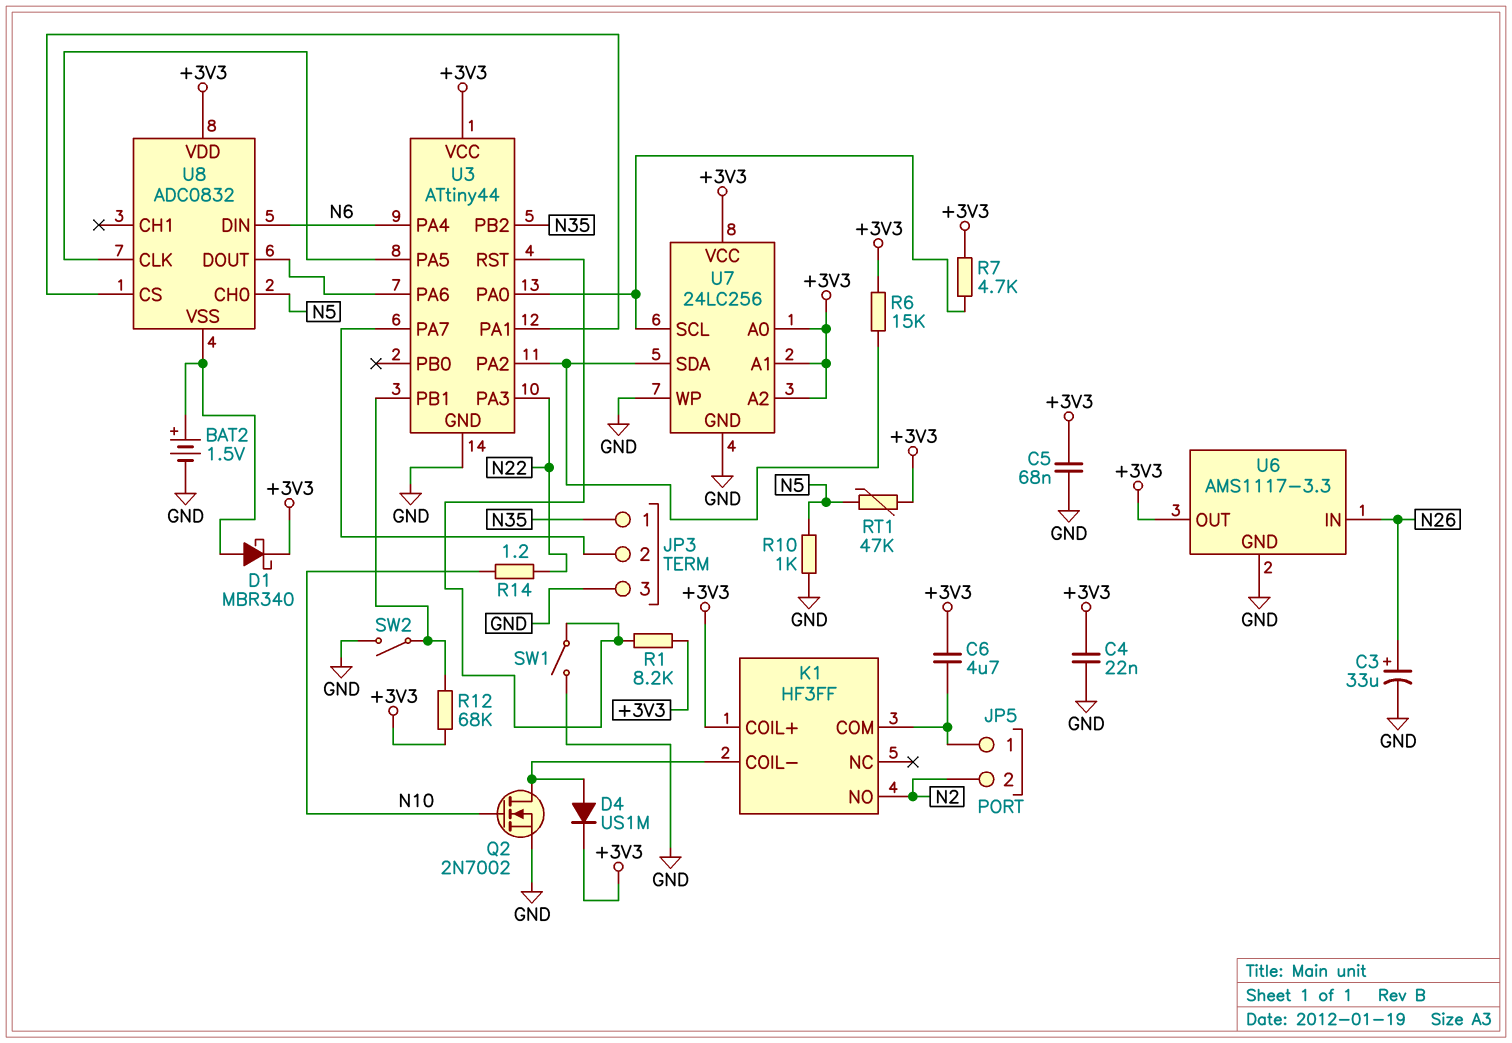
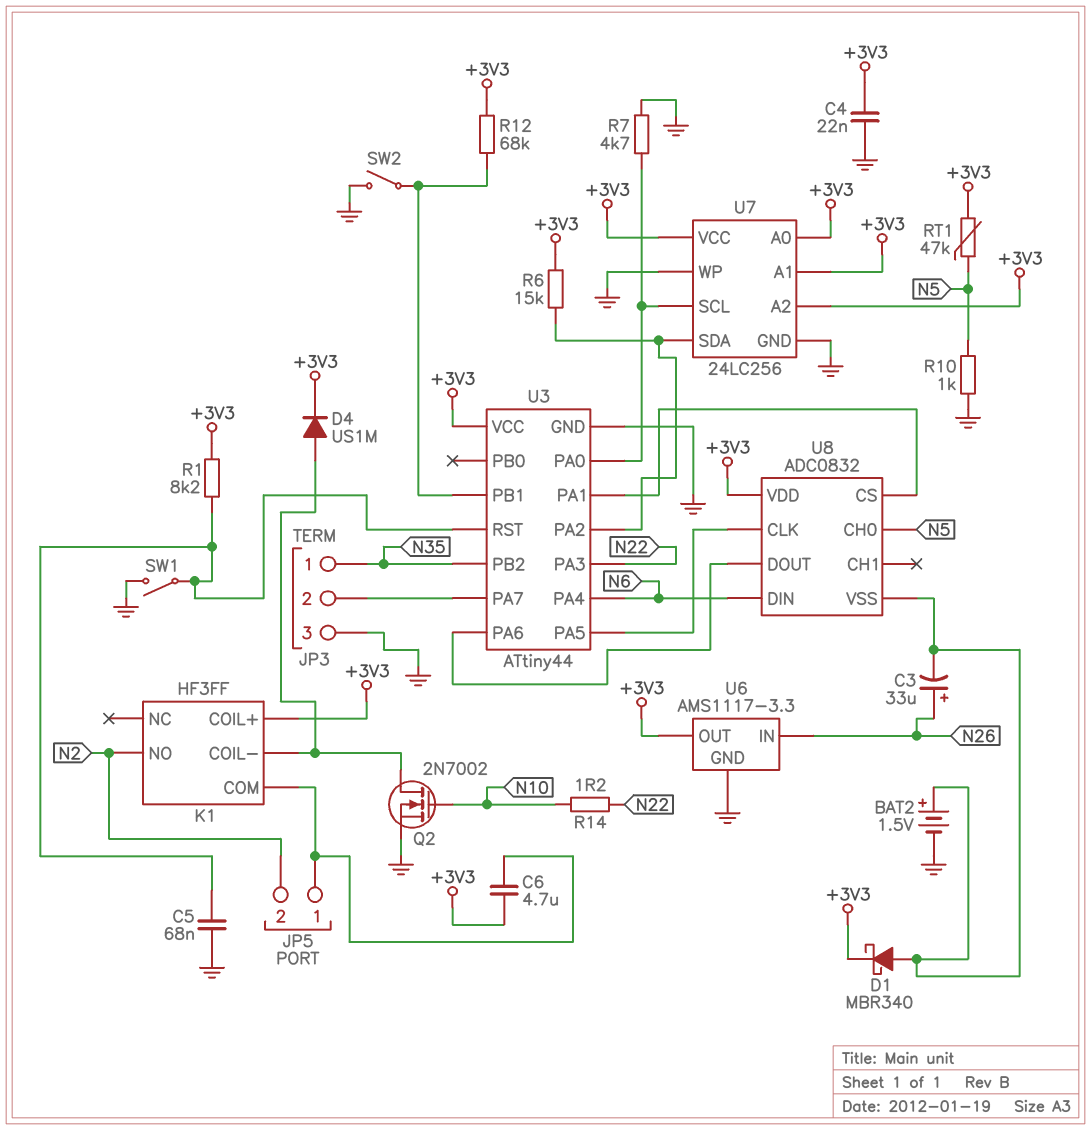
C3: 33uF (plus N26, minus GND) -> 33uF (plus N26, minus U8/VSS)
C5: 68nF (+3V3, GND) -> 68nF (GND, U3/RST)
R7: 4.7k (+3V3, U3/PA0) -> 4.7k (GND, U3/PA0)

